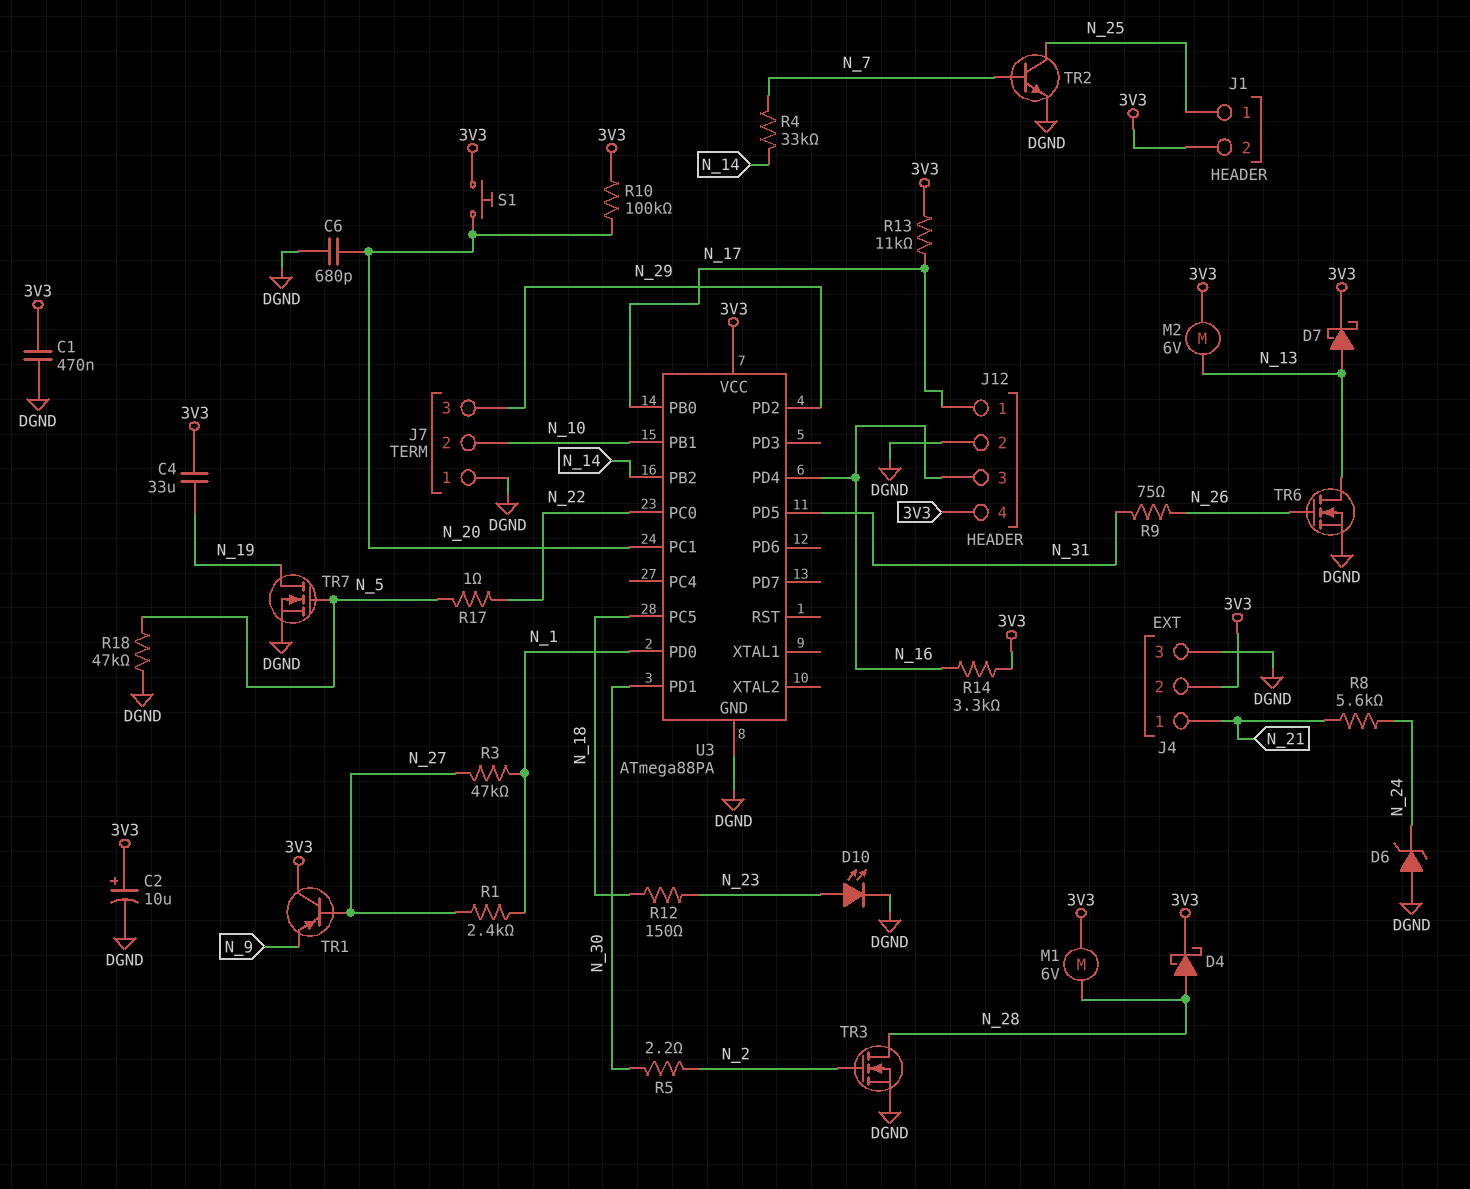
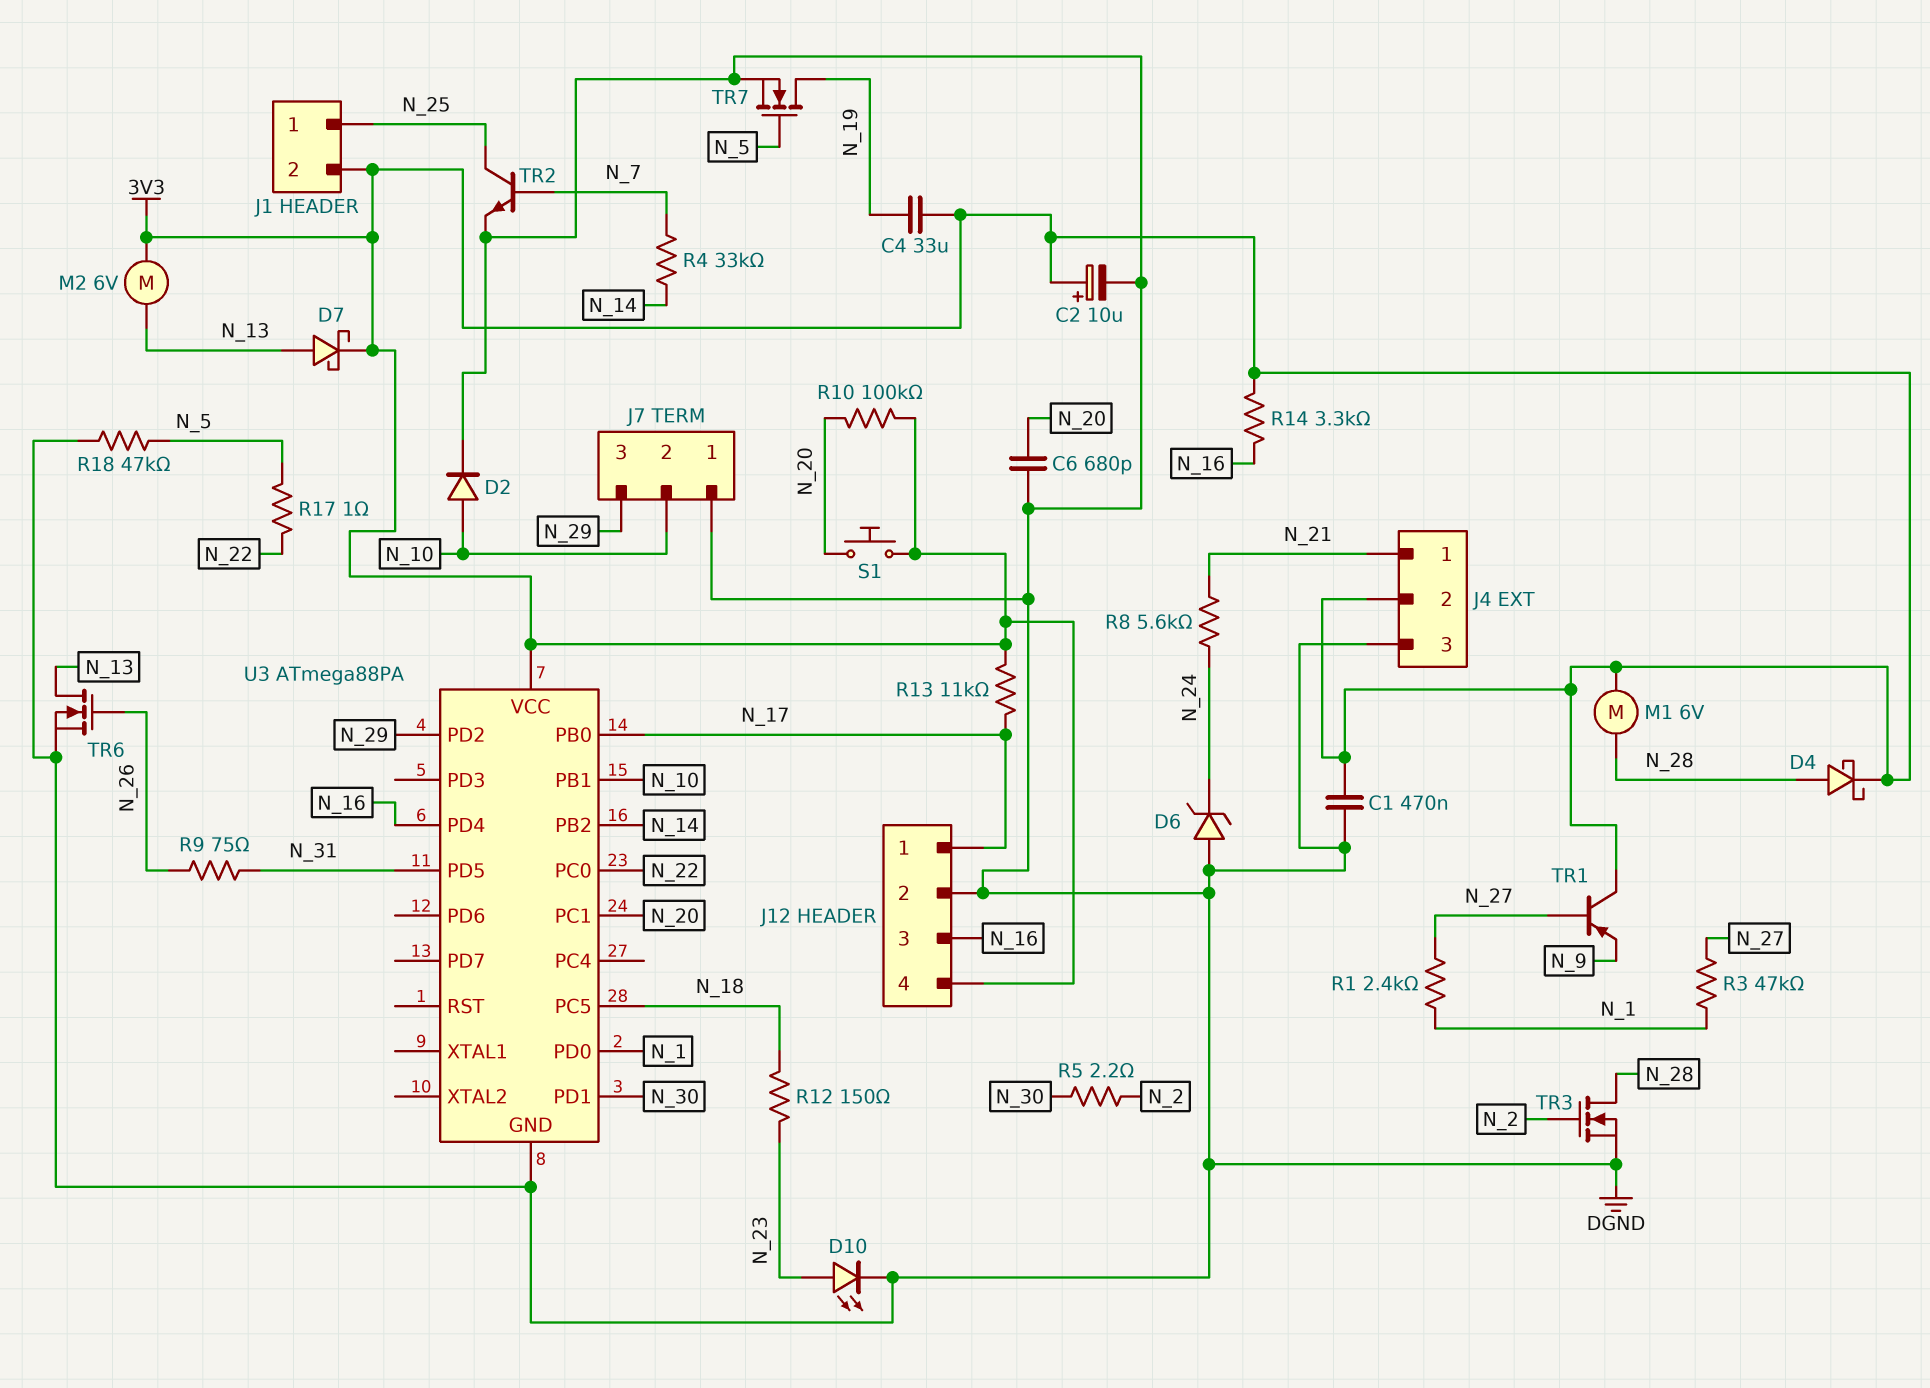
D2: none -> diode (A N_10, K DGND)

